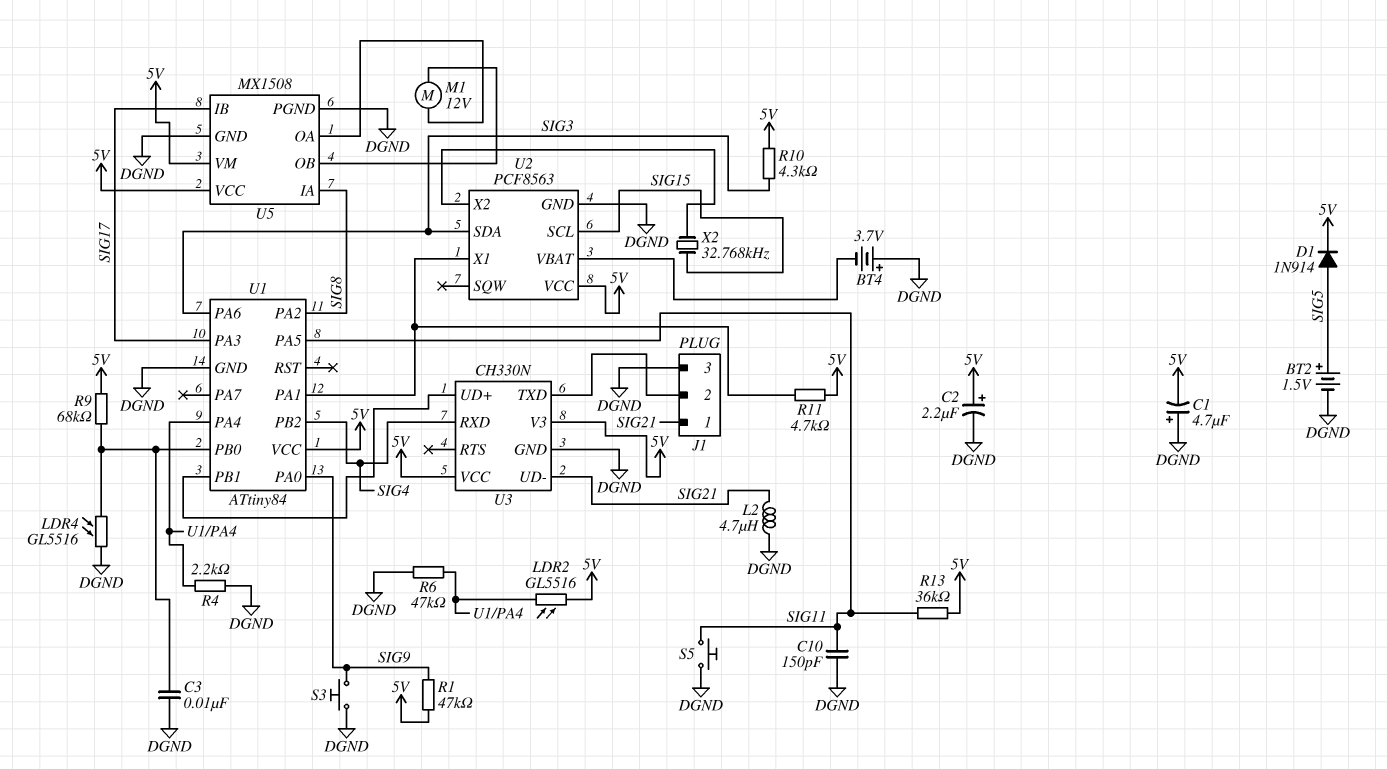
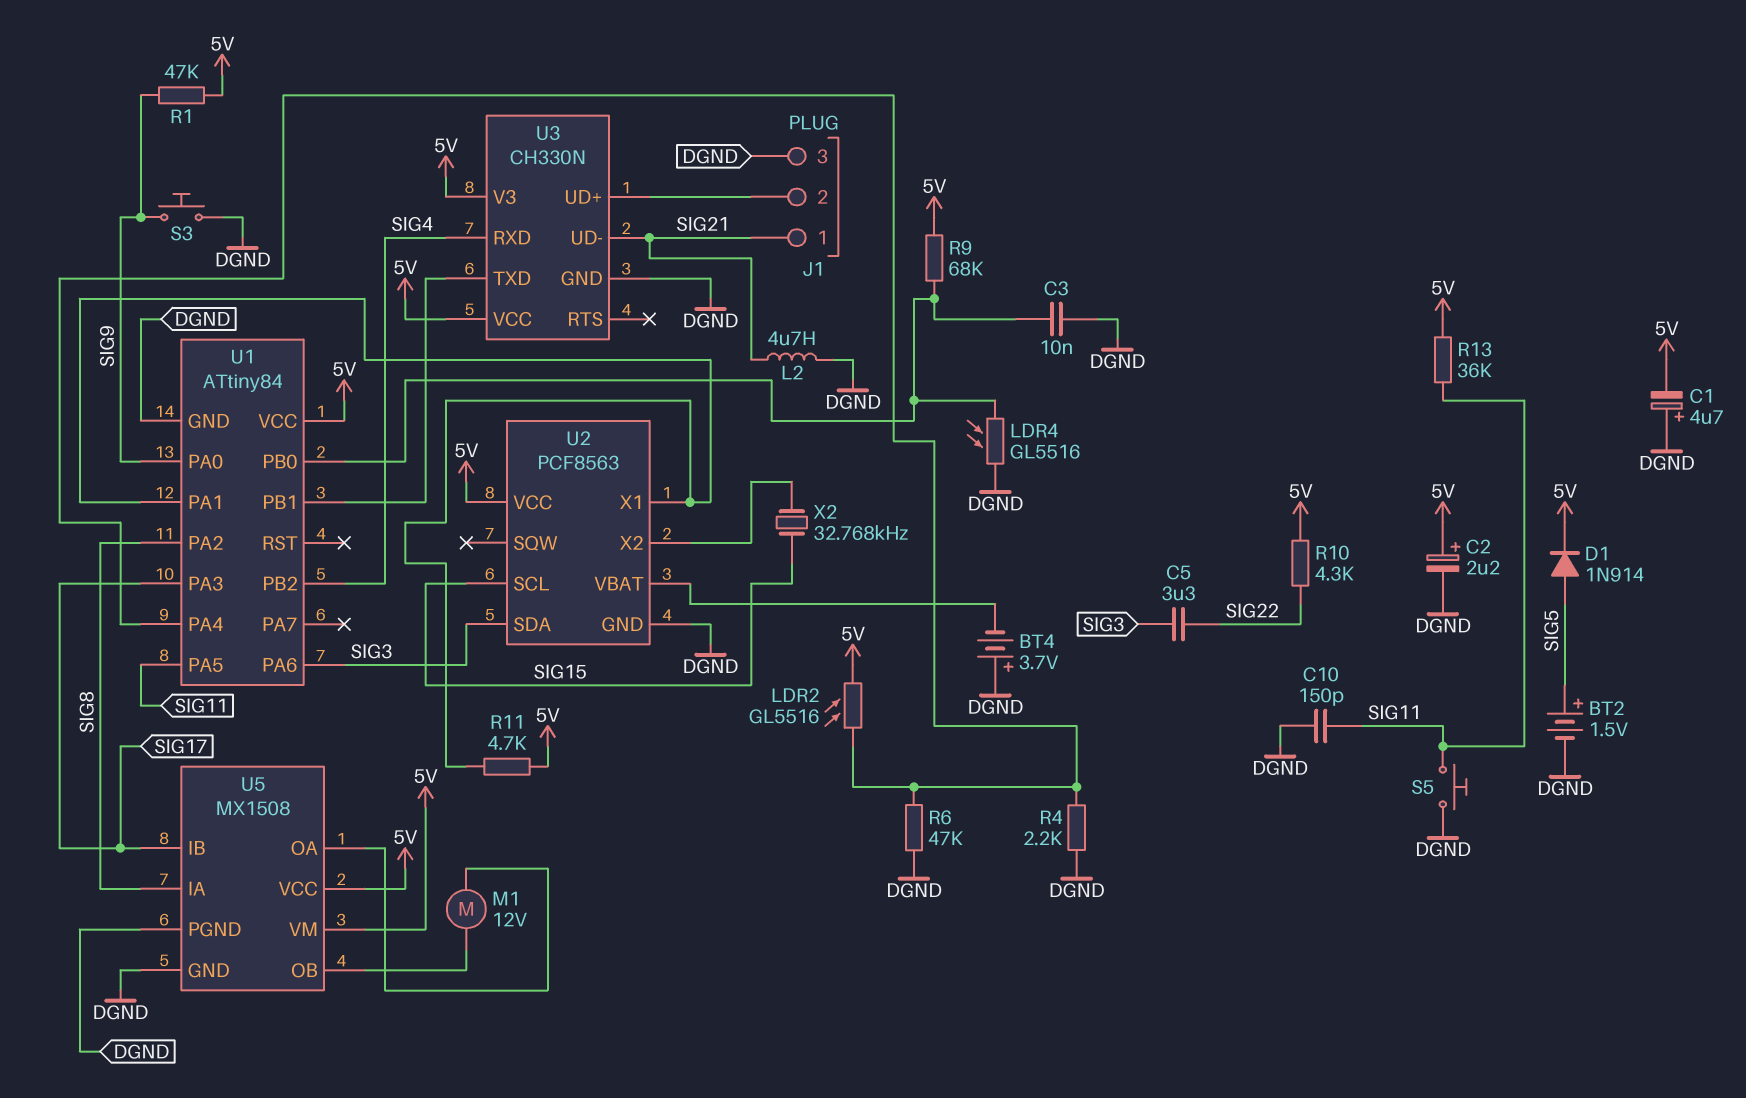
C5: none -> 3.3uF (SIG3, SIG22)
R10: 4.3k (5V, SIG3) -> 4.3k (5V, SIG22)
U3 pin TXD: J1/2 -> U1/PB1
U3 pin UD+: U1/PB1 -> J1/2

